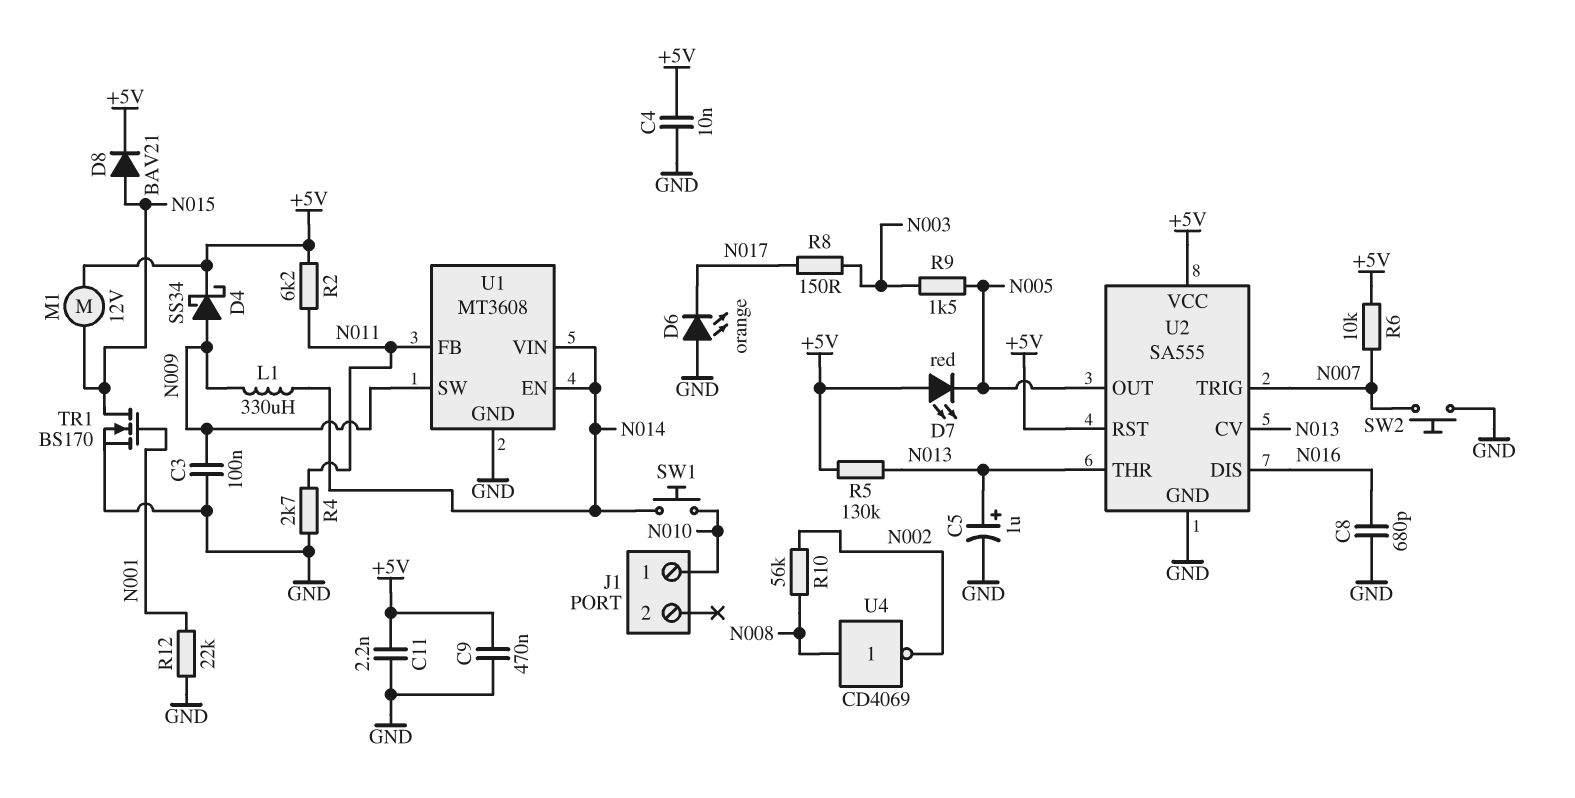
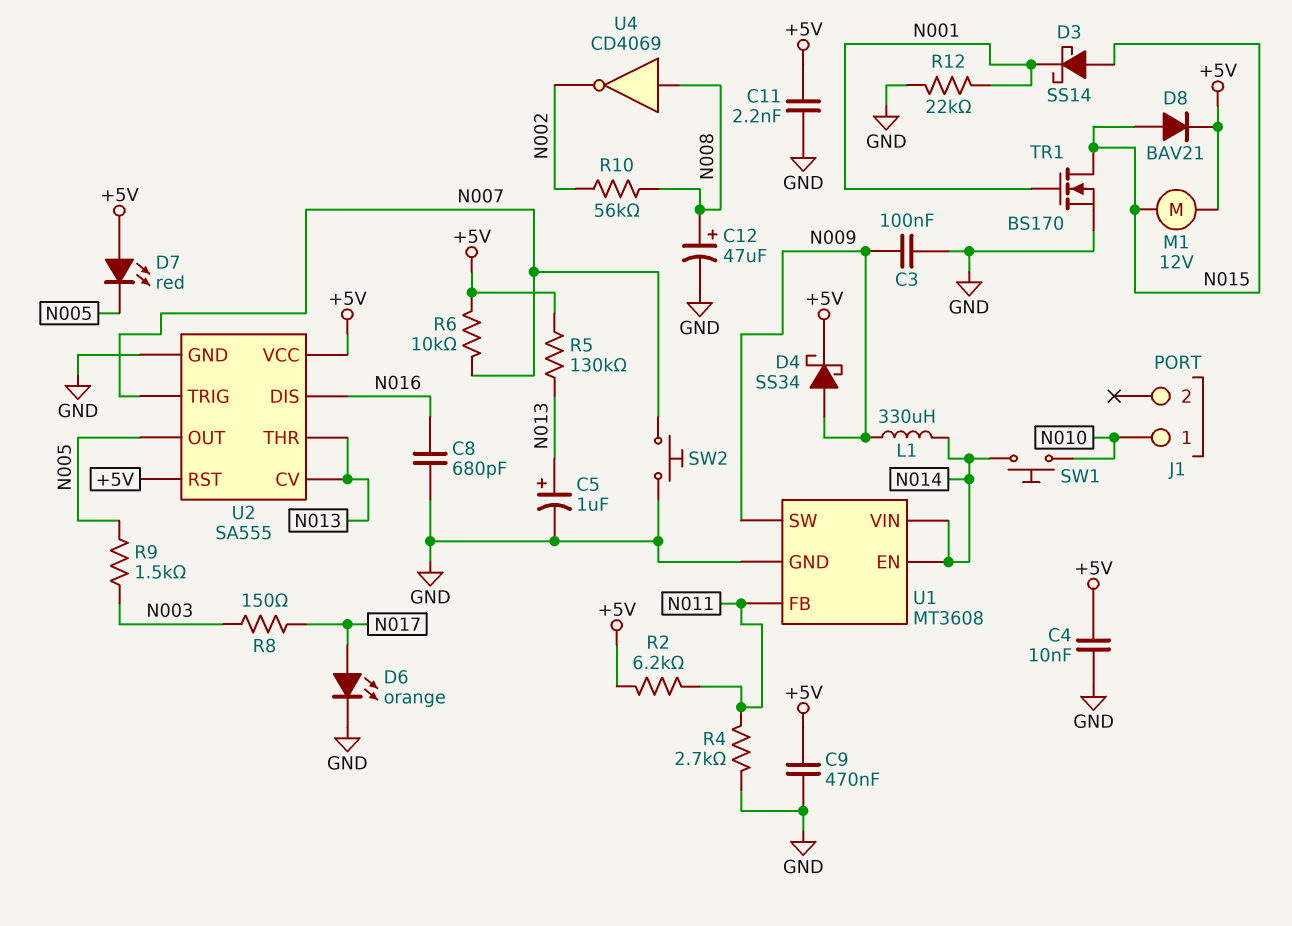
C12: none -> 47uF (plus N008, minus GND)
D3: none -> schottky SS14 (A N015, K N001)
D6: LED orange (A GND, K N017) -> LED orange (A N017, K GND)

